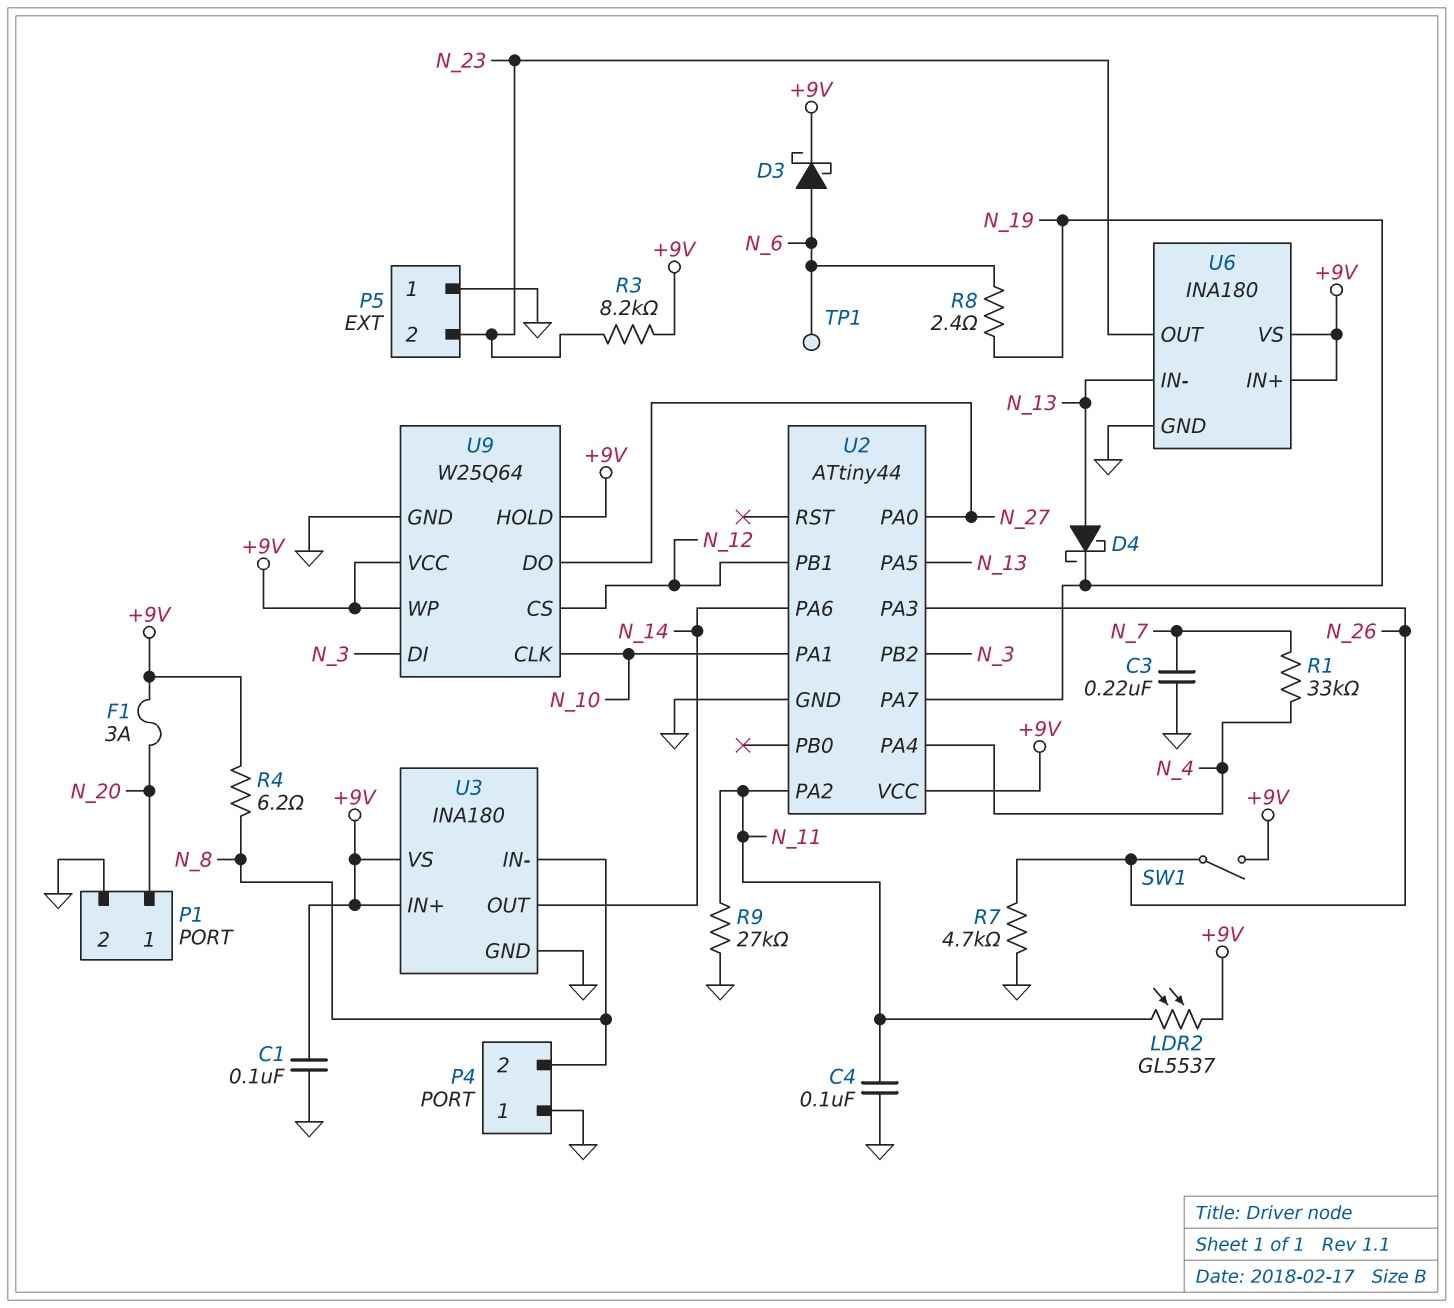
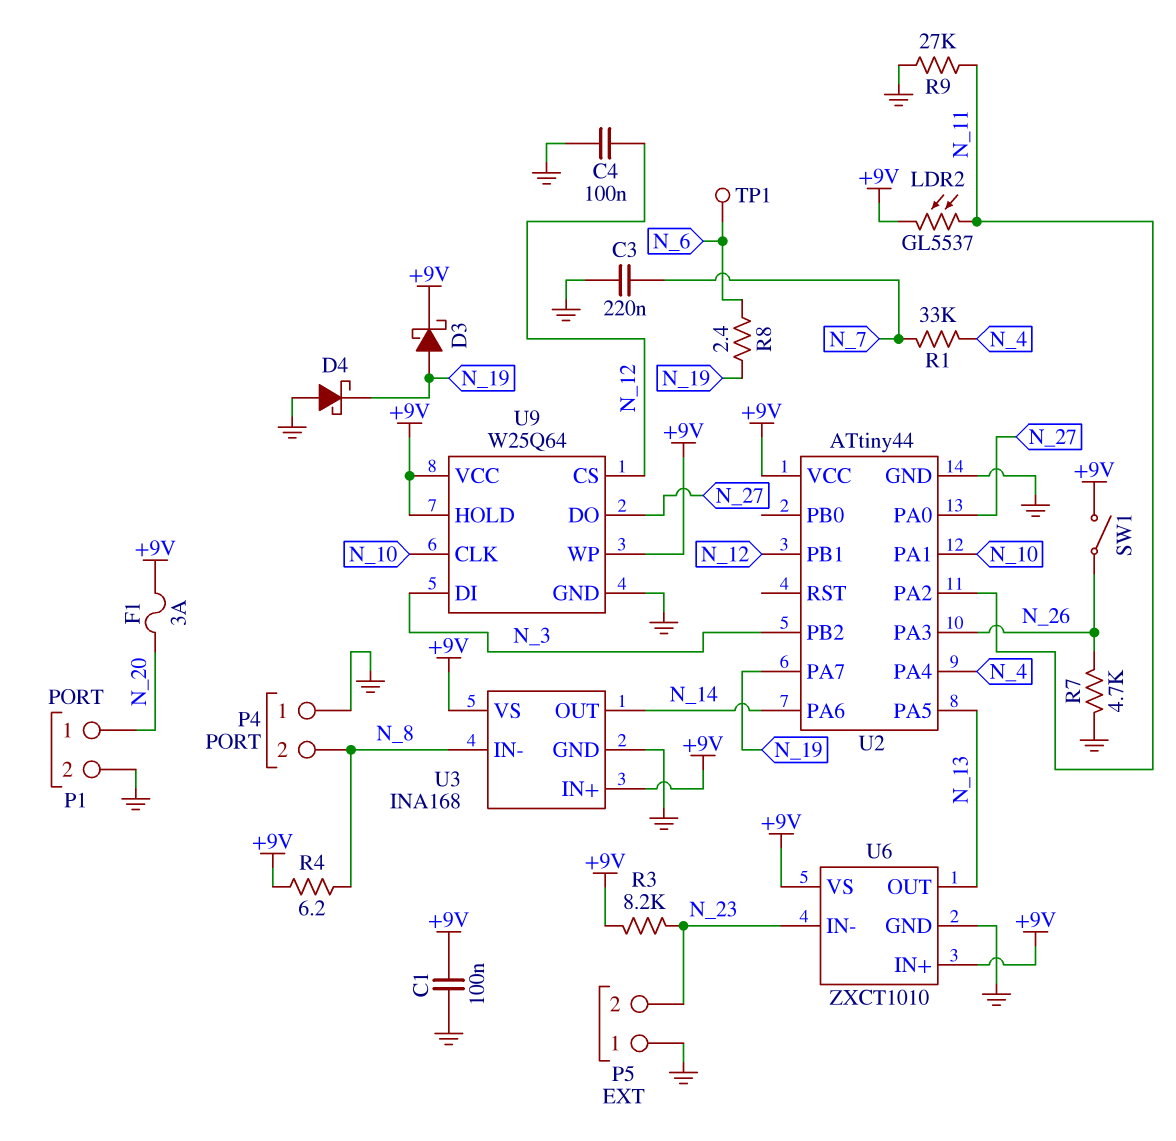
C4: 100nF (GND, N_11) -> 100nF (GND, N_12)
D3: schottky (A N_6, K +9V) -> schottky (A N_19, K +9V)
D4: schottky (A N_13, K N_19) -> schottky (A GND, K N_19)
U3: INA180 -> INA168
U6: INA180 -> ZXCT1010
U6 pin IN-: N_13 -> N_23
U6 pin OUT: N_23 -> N_13

